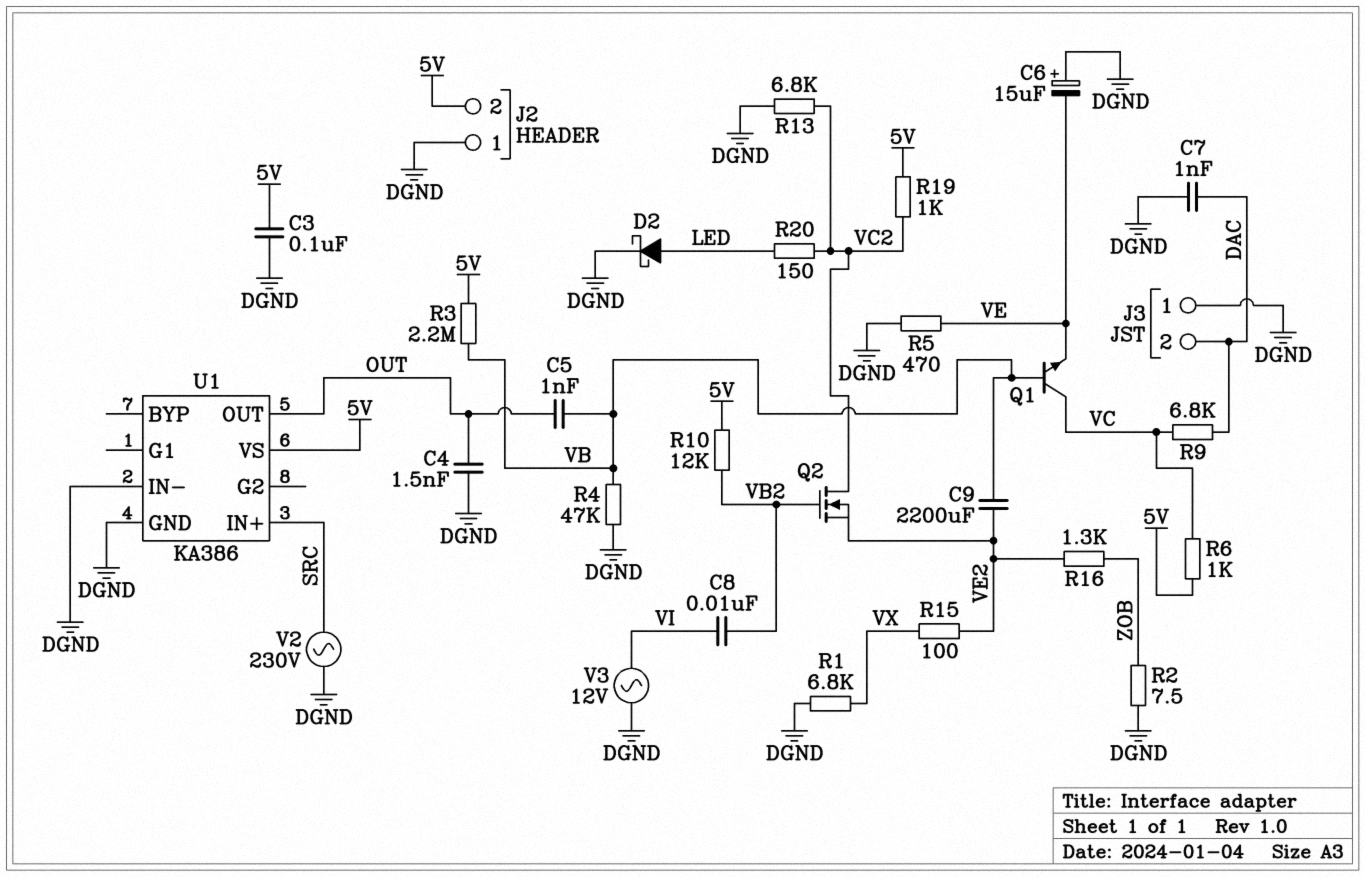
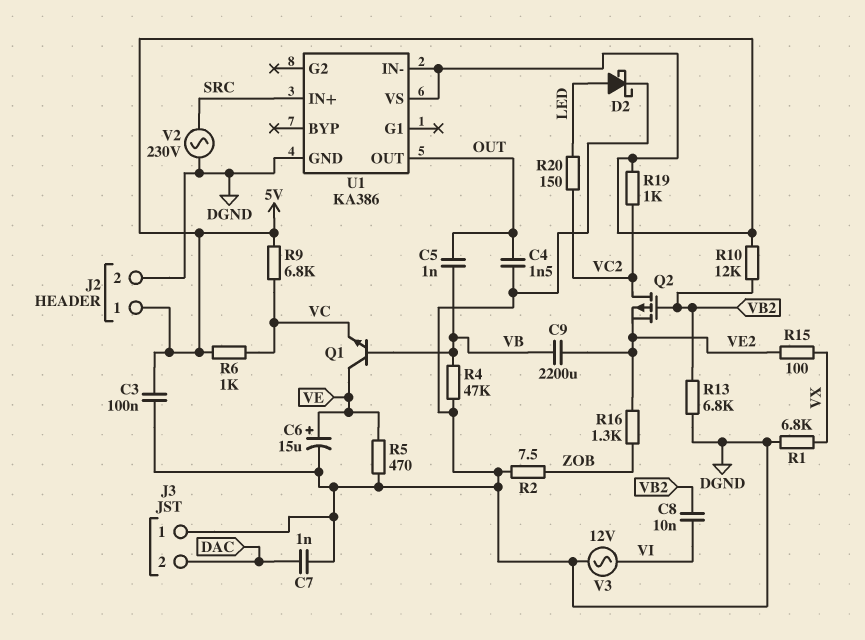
C6: 15uF (plus DGND, minus VE) -> 15uF (plus VE, minus DGND)
J2 pin 1: DGND -> 5V
J2 pin 2: 5V -> DGND
Q1: NPN (B VB, C VC, E VE) -> NPN (B VB, C VE, E VC)
Q2: NMOS (G VB2, D VC2, S VE2) -> PMOS (G VB2, D VC2, S VE2)
R3: 2.2M (5V, VB) -> none
R9: 6.8k (DAC, VC) -> 6.8k (5V, VC)
R13: 6.8k (DGND, VC2) -> 6.8k (DGND, VB2)
U1 pin IN-: DGND -> 5V

